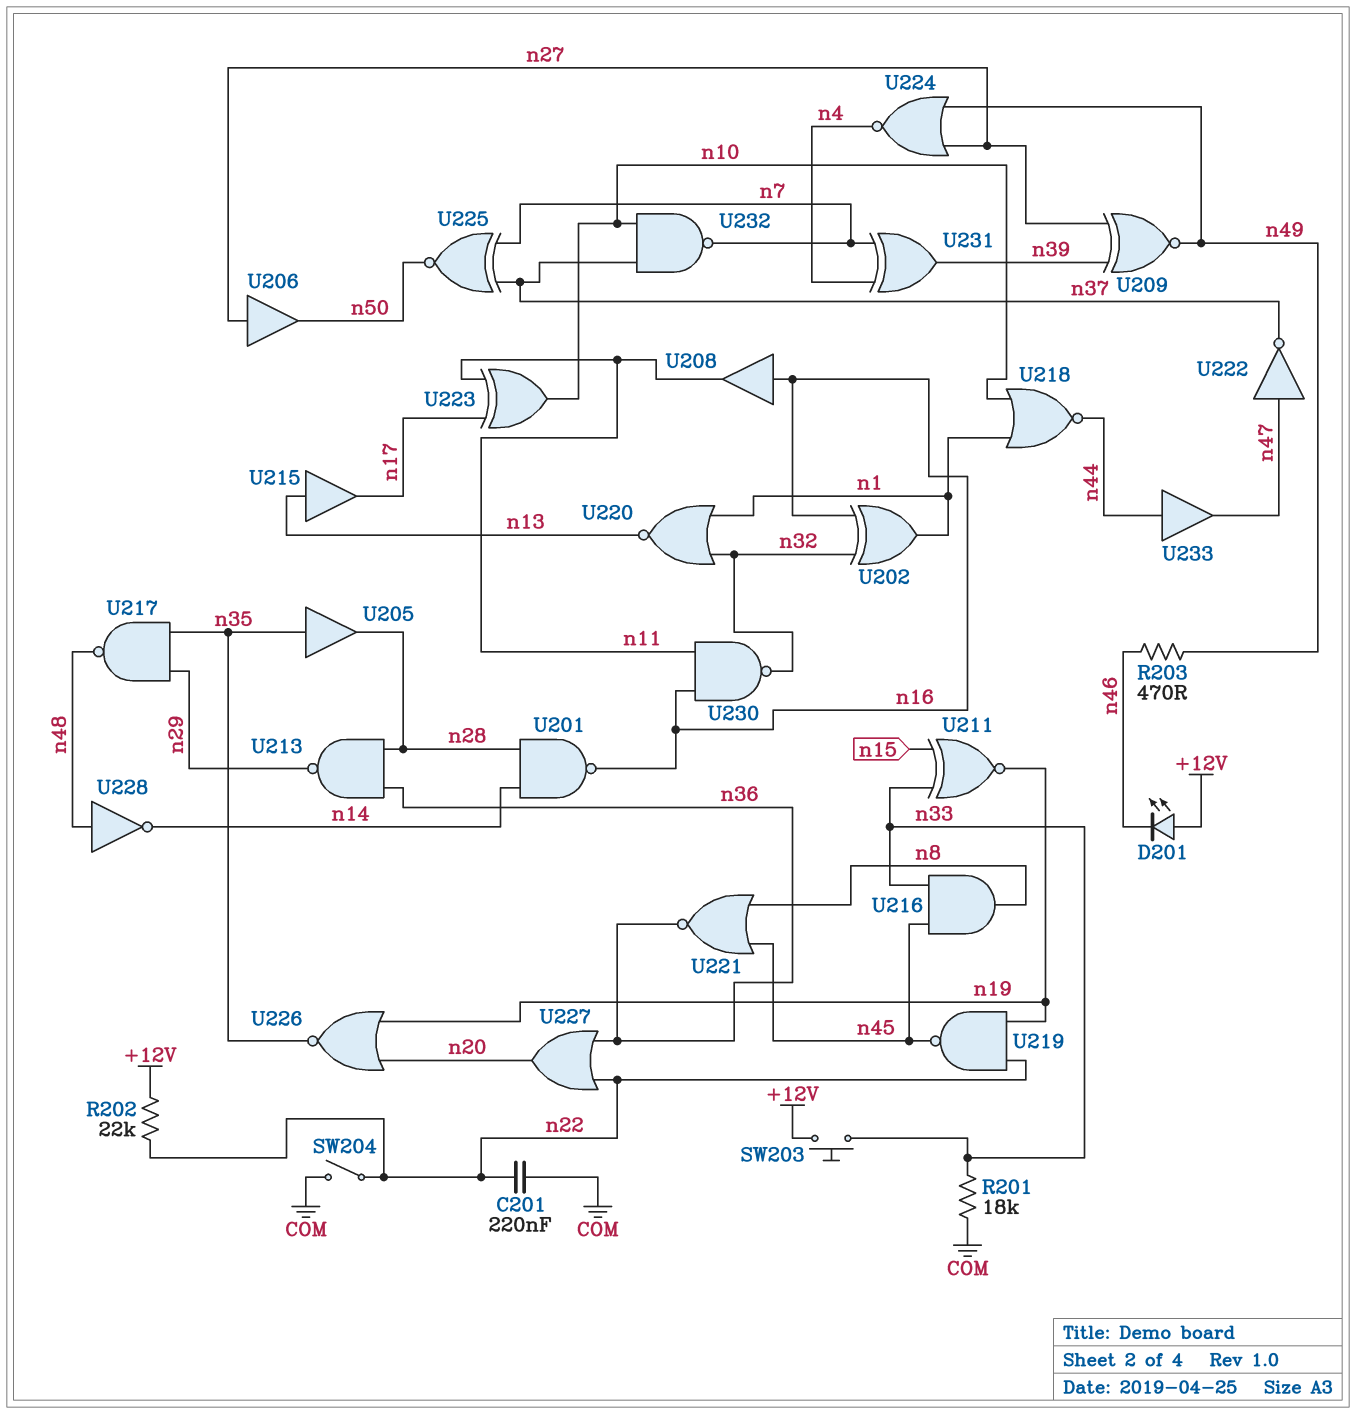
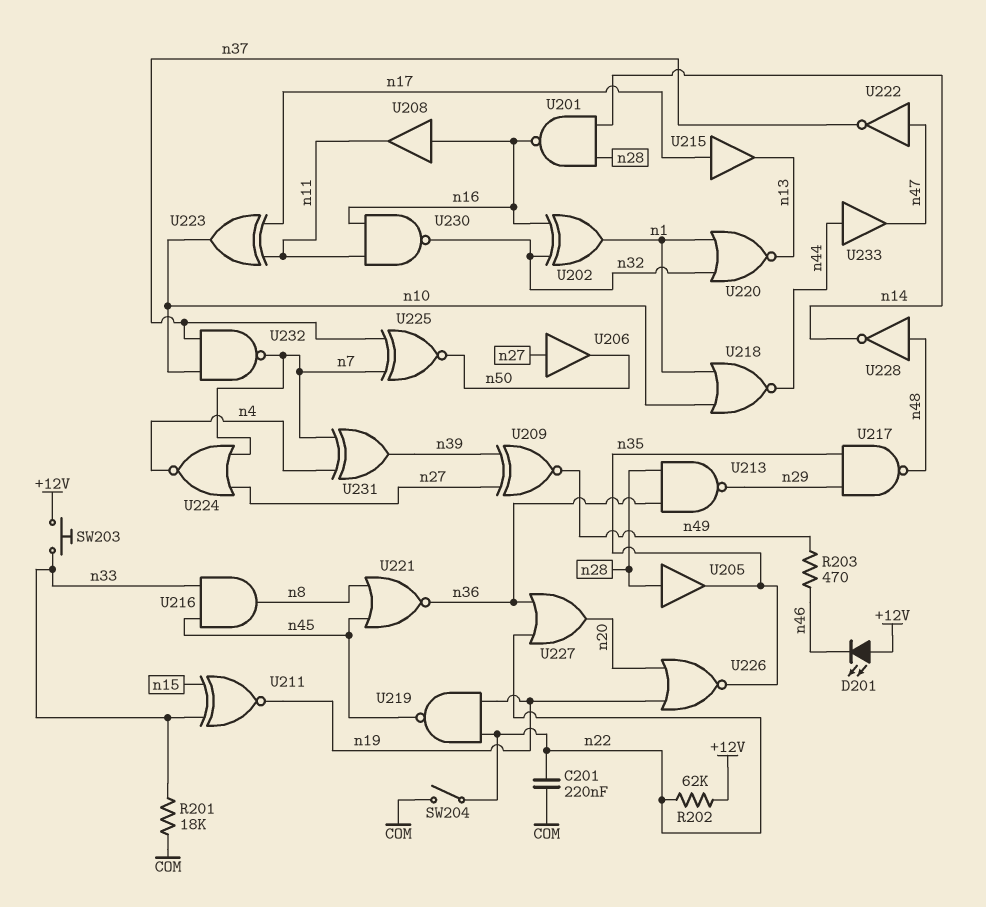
R202: 22k (+12V, n22) -> 62k (+12V, n22)
U205: buffer (in n35, out n28) -> buffer (in n28, out n35)
U215: buffer (in n13, out n17) -> buffer (in n17, out n13)
U224: NOR (in n27, in n49, out n4) -> NOR (in n7, in n27, out n4)

